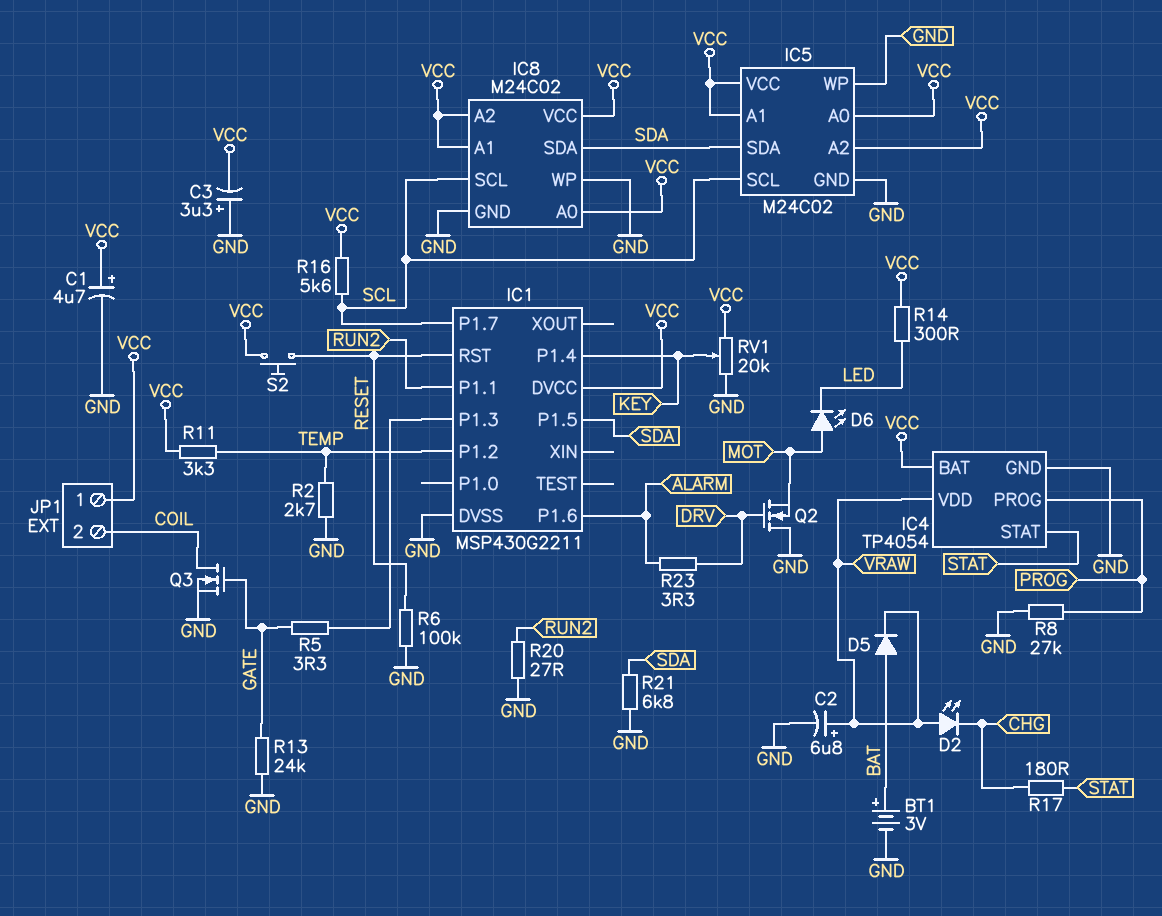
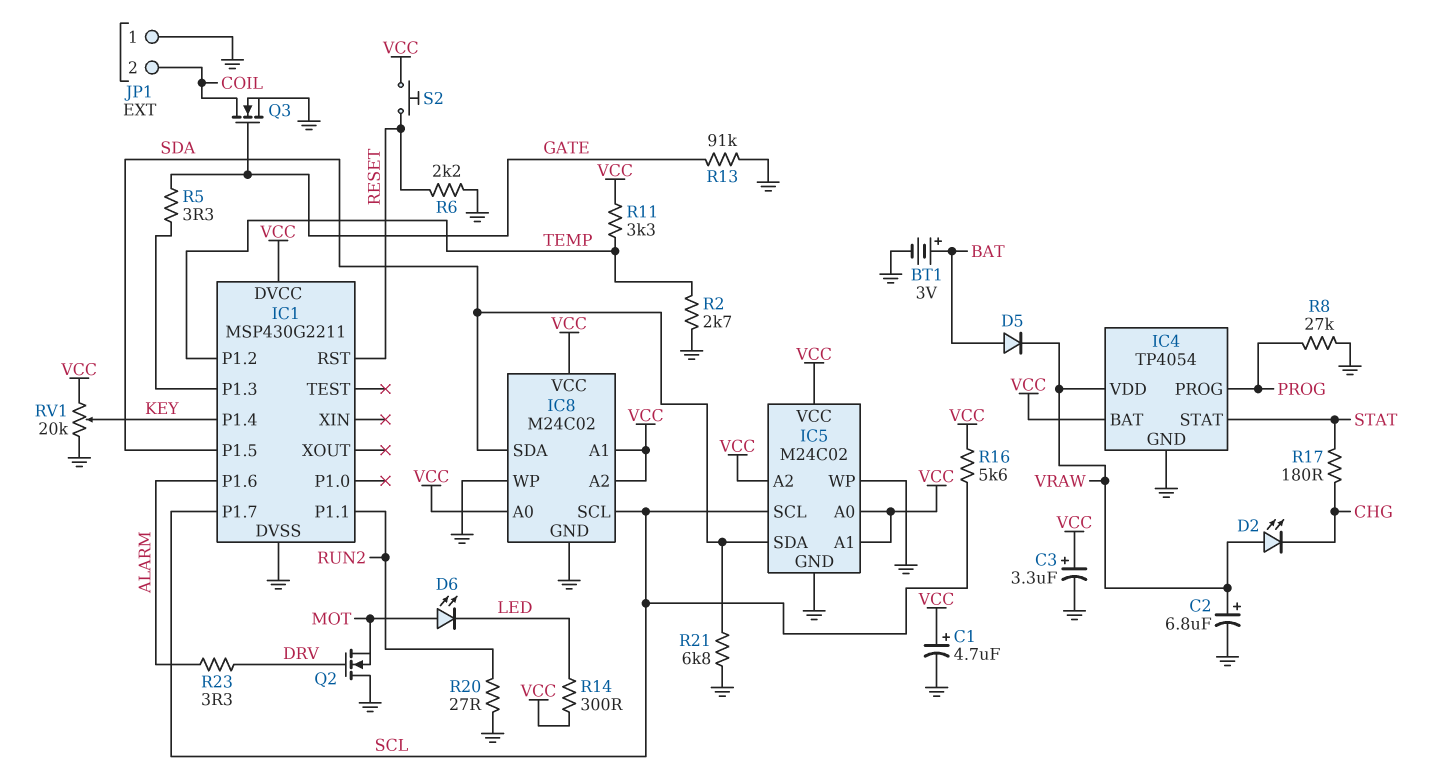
C3: 3.3uF (plus GND, minus VCC) -> 3.3uF (plus VCC, minus GND)
JP1 pin 1: VCC -> GND
R6: 100k (GND, RESET) -> 2.2k (GND, RESET)
R13: 24k (GATE, GND) -> 91k (GATE, GND)

